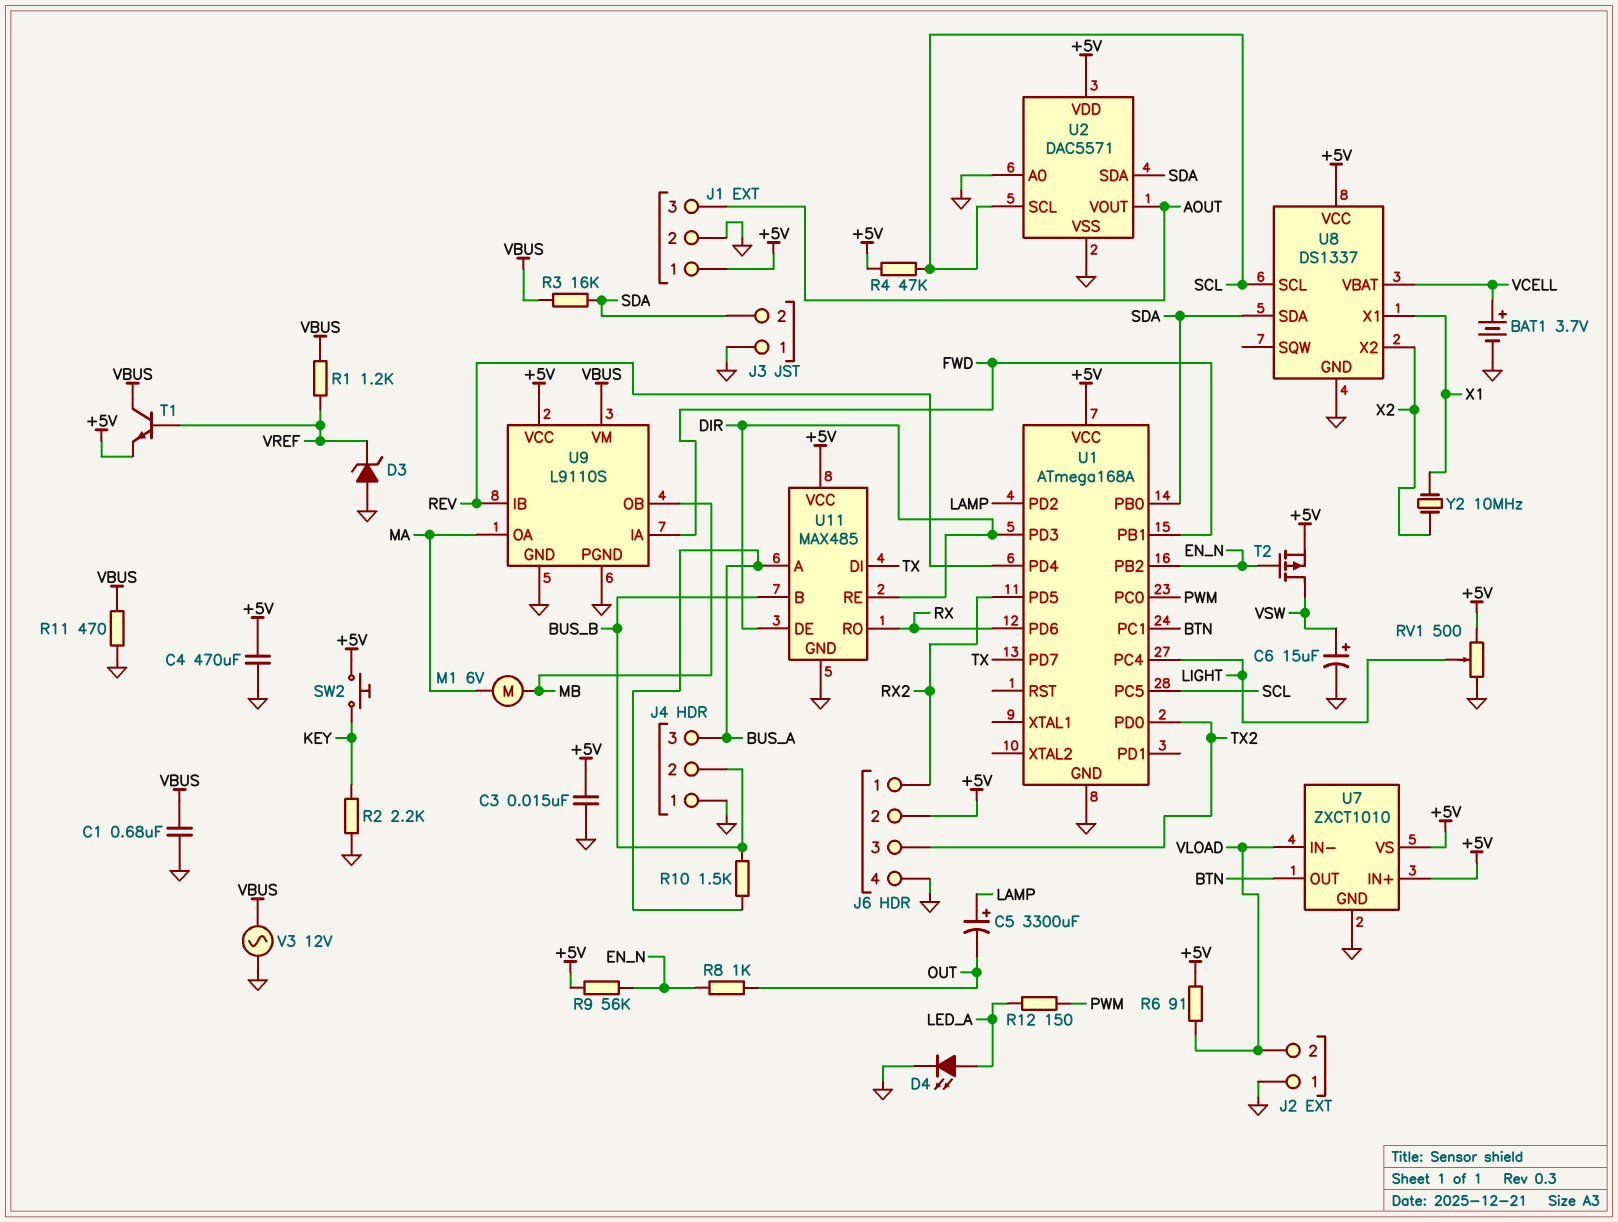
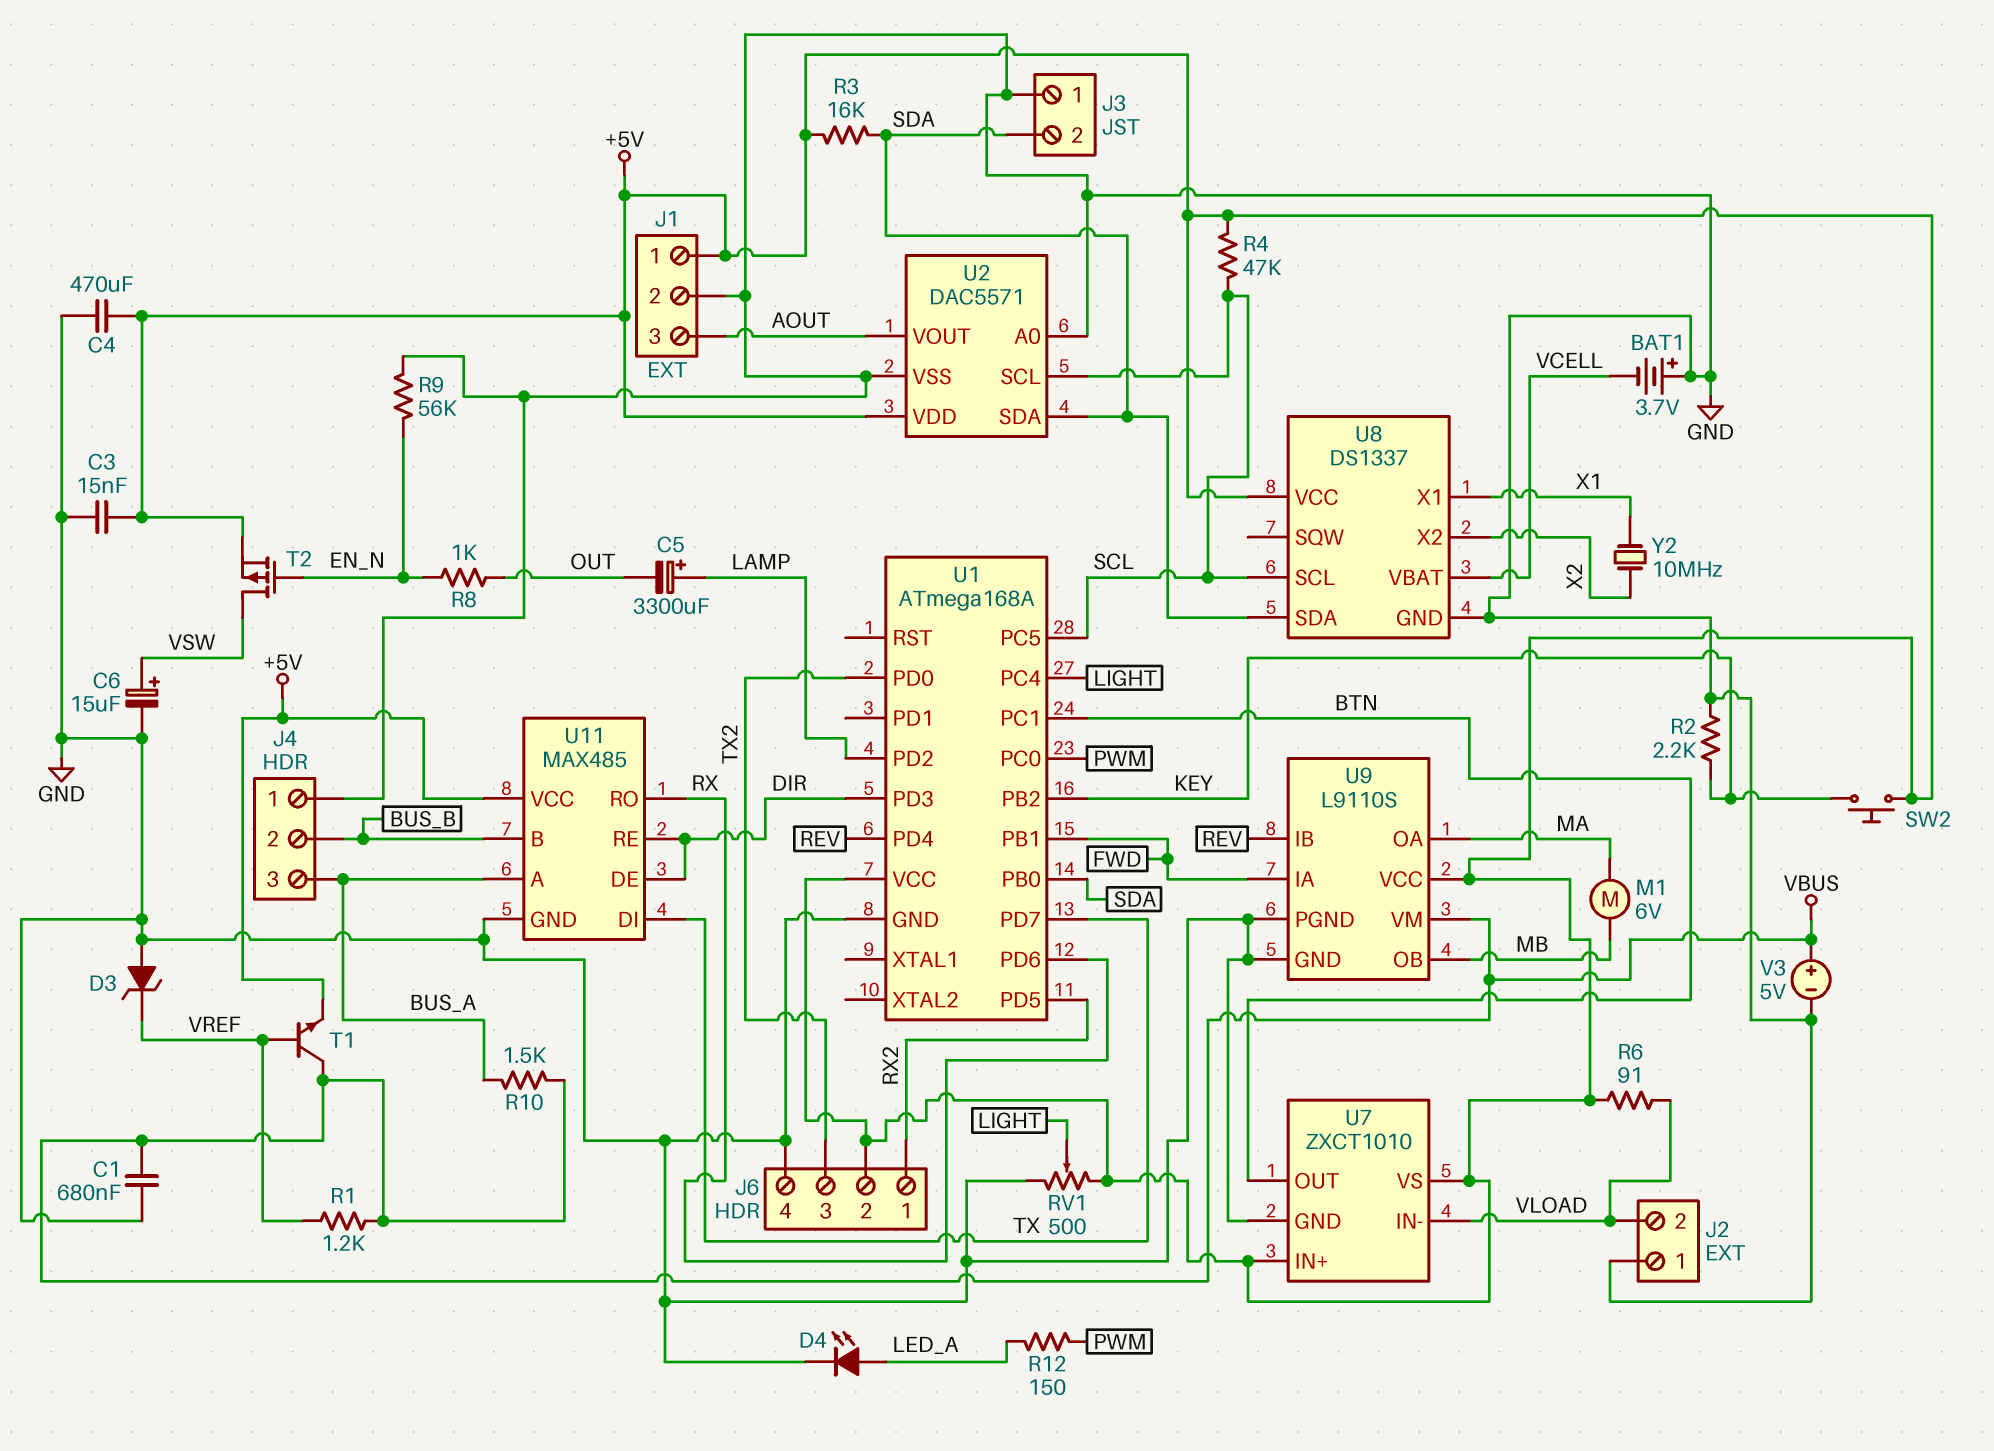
BAT1: 3.7V (plus VCELL, minus GND) -> 3.7V (plus GND, minus VCELL)
R3: 16k (SDA, VBUS) -> 16k (+5V, SDA)
R9: 56k (+5V, EN_N) -> 56k (EN_N, GND)
R10: 1.5k (BUS_A, BUS_B) -> 1.5k (BUS_A, VBUS)
R11: 470 (GND, VBUS) -> none
U1 pin PB2: EN_N -> KEY
V3: AC 12V (GND, VBUS) -> 5V (plus VBUS, minus GND)

